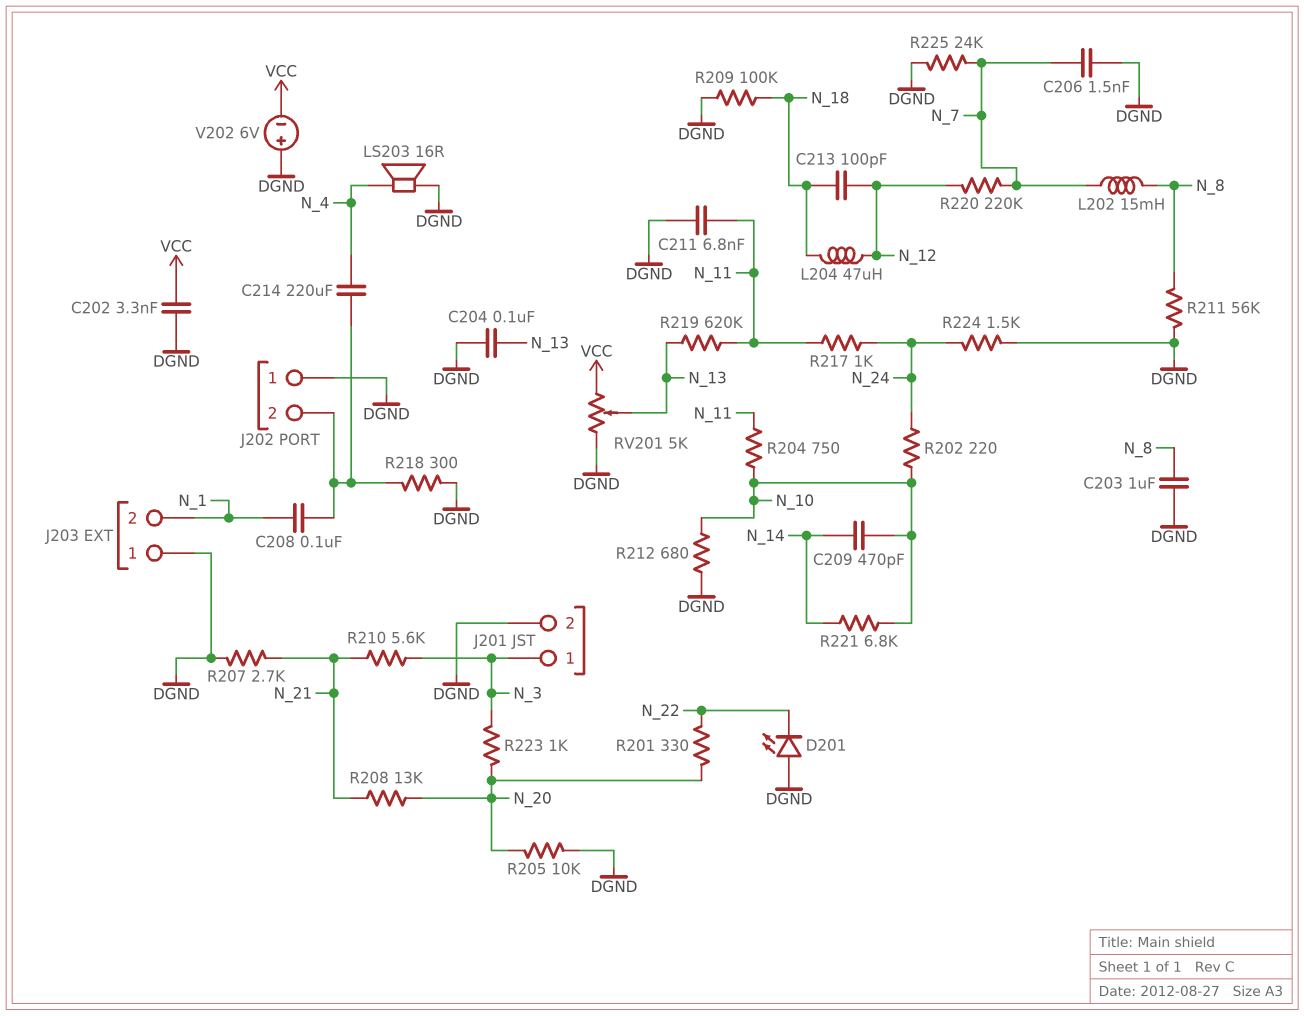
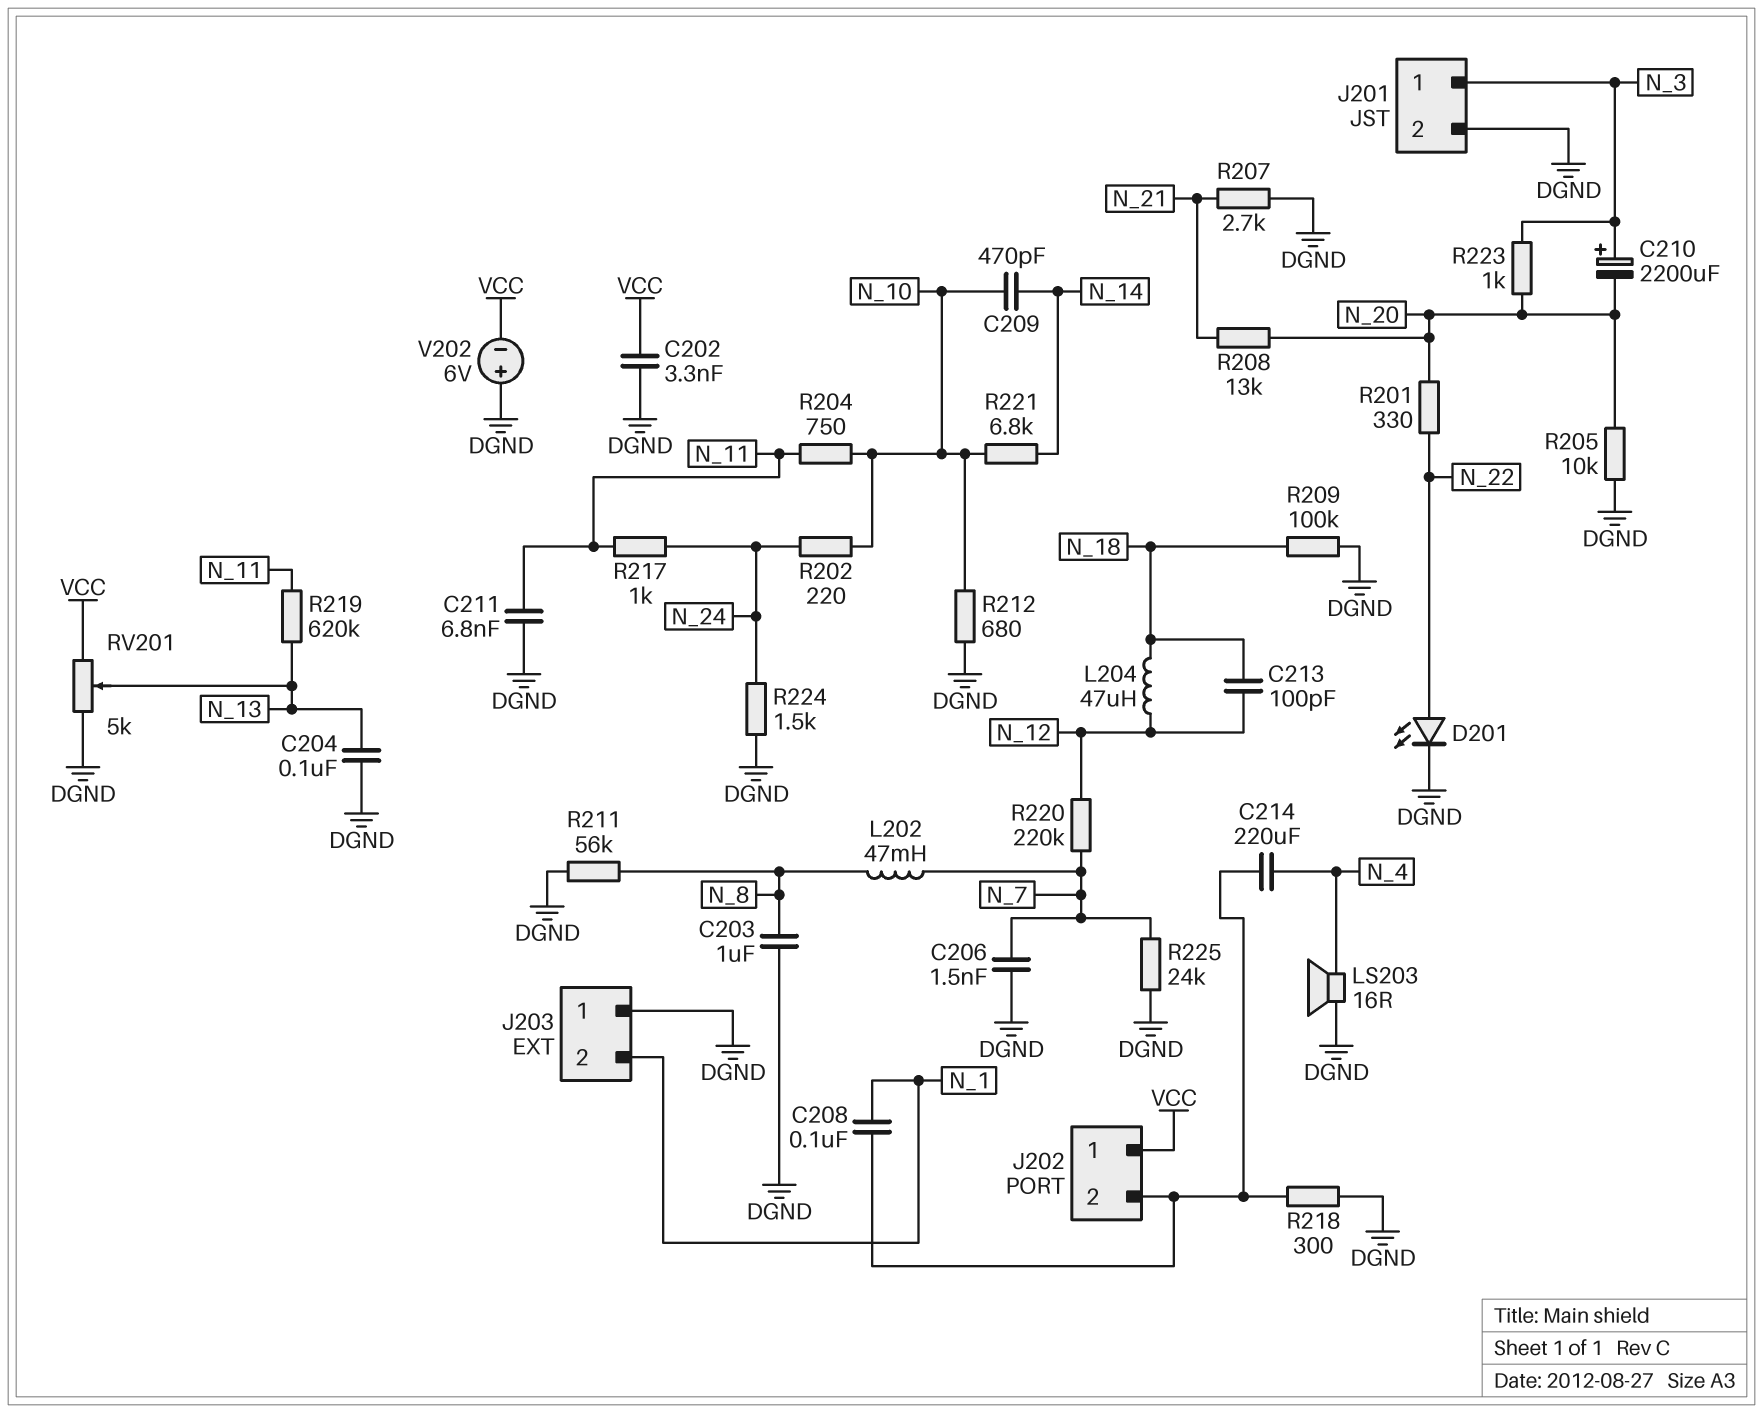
C210: none -> 2200uF (plus N_3, minus N_20)
D201: LED (A DGND, K N_22) -> LED (A N_22, K DGND)
J202 pin 1: DGND -> VCC
L202: 15mH (N_7, N_8) -> 47mH (N_7, N_8)
R210: 5.6k (N_3, N_21) -> none

